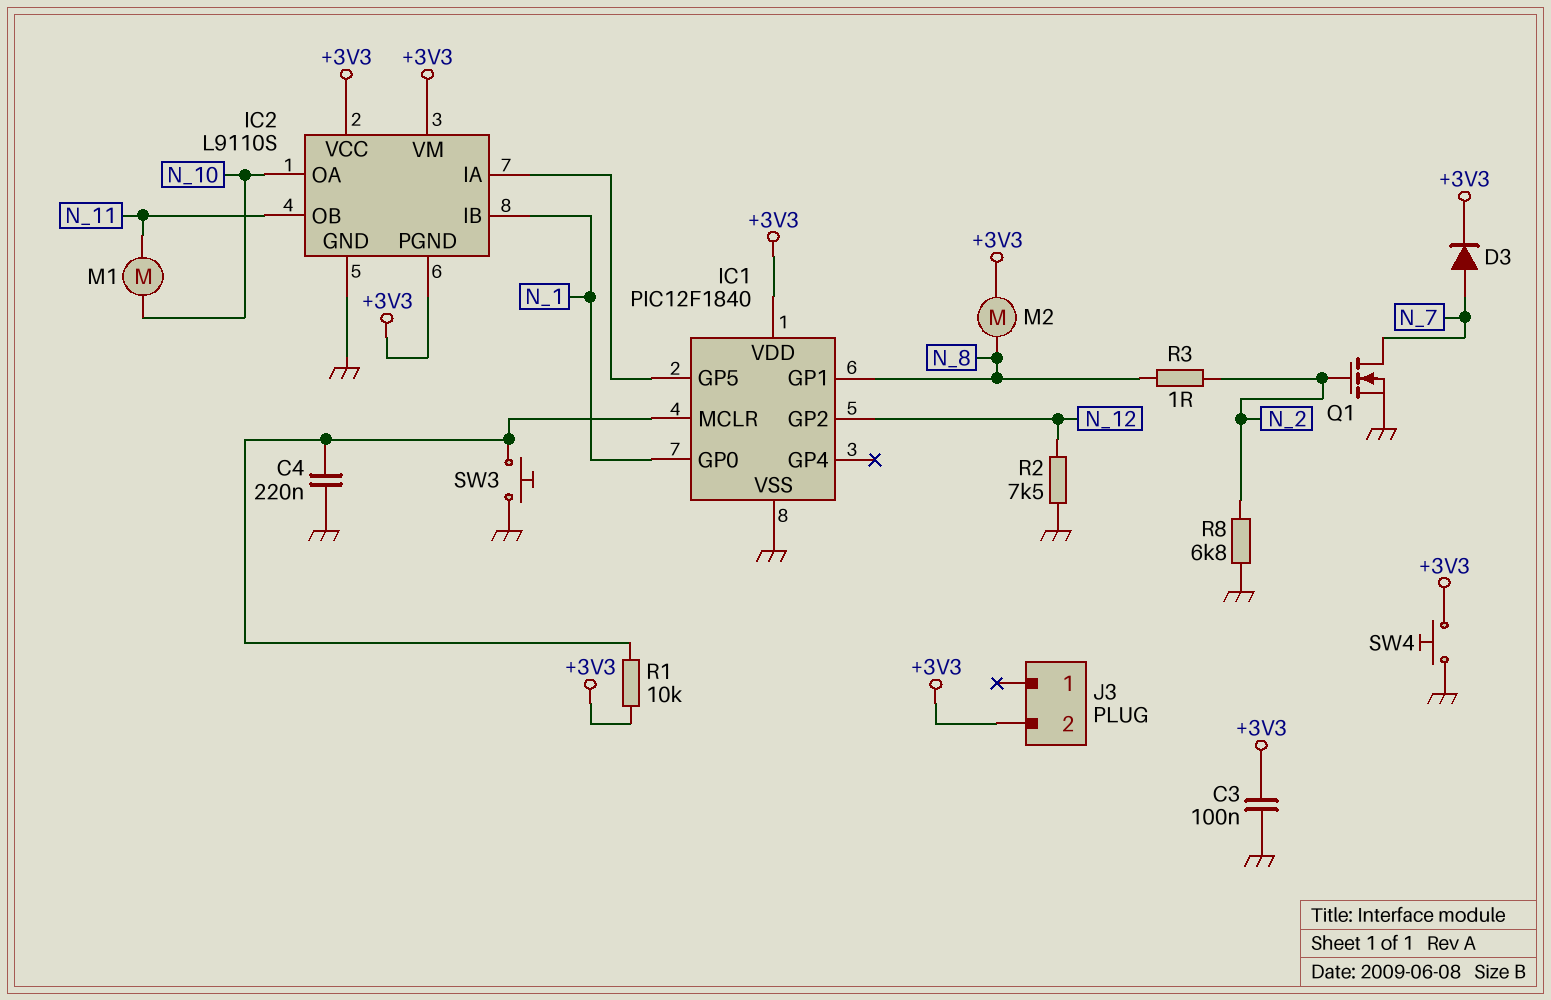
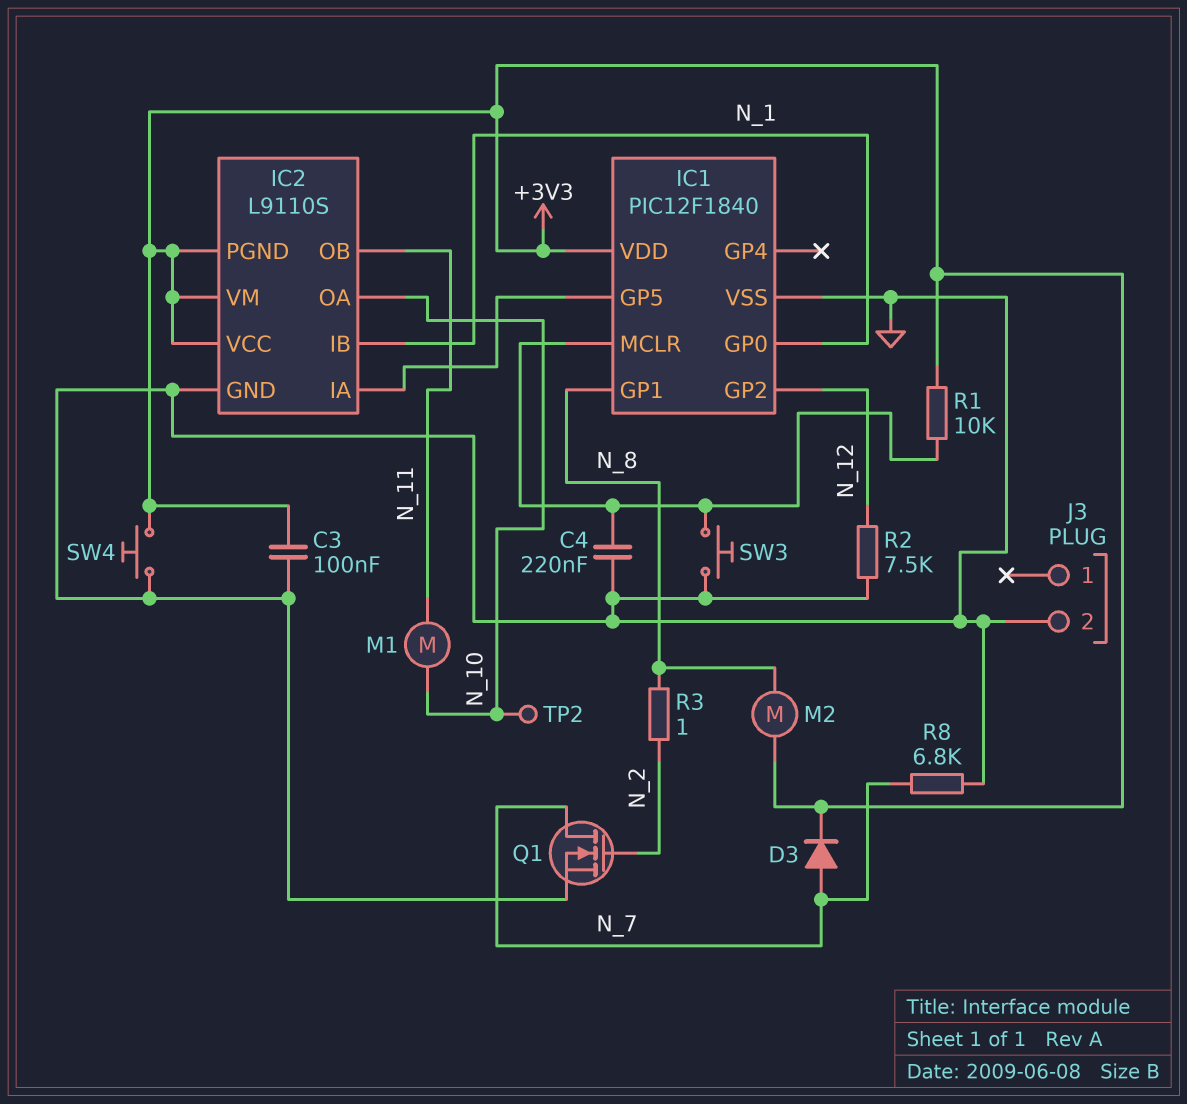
J3 pin 2: +3V3 -> GND
R8: 6.8k (GND, N_2) -> 6.8k (GND, N_7)
TP2: none -> test point (N_10)

